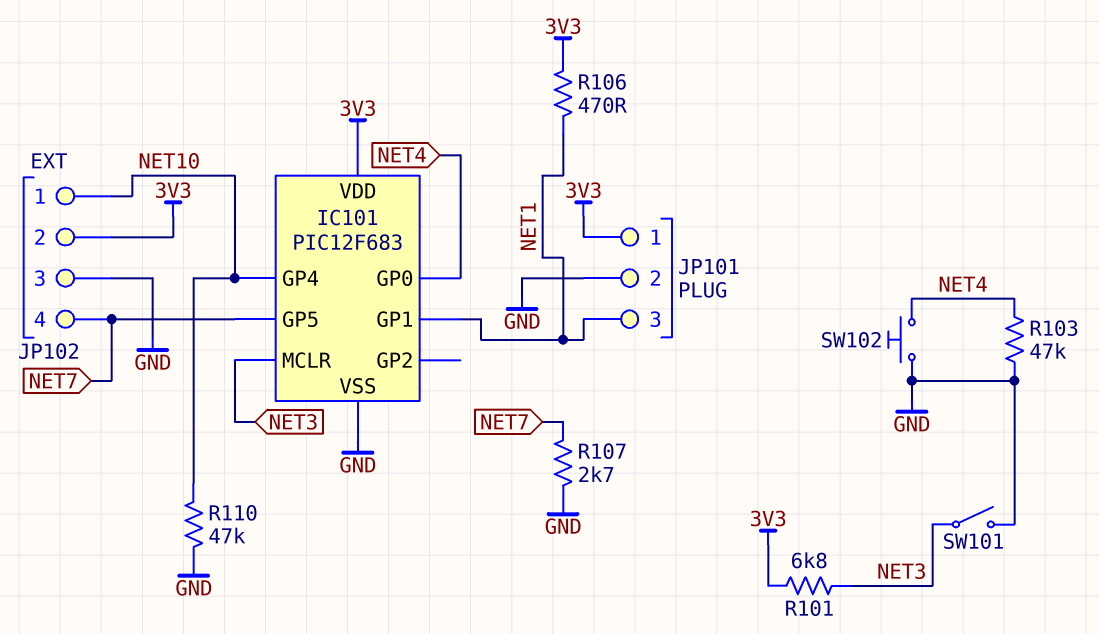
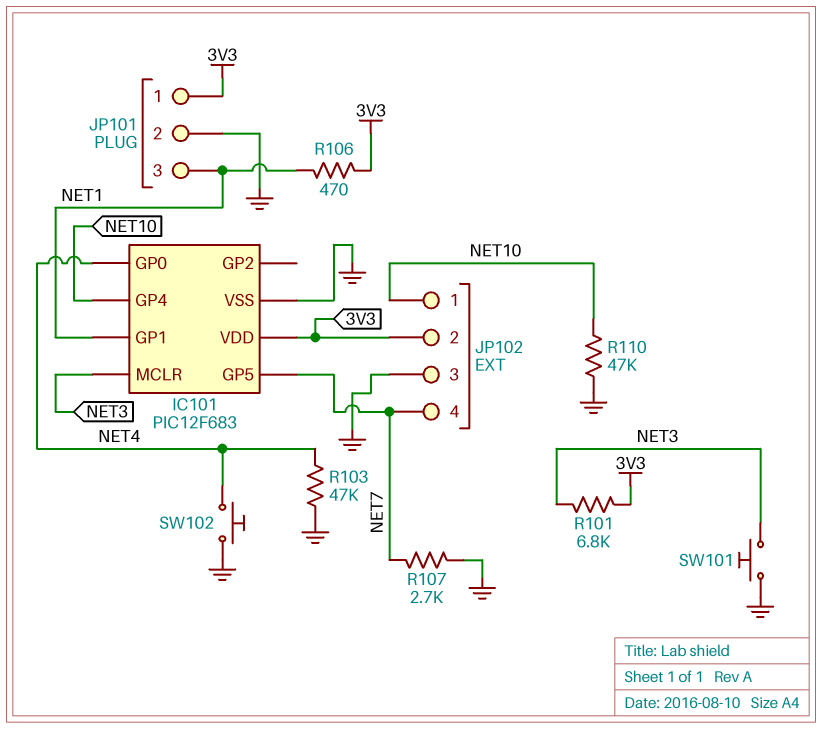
SW101: switch (GND, NET3) -> button (GND, NET3)

